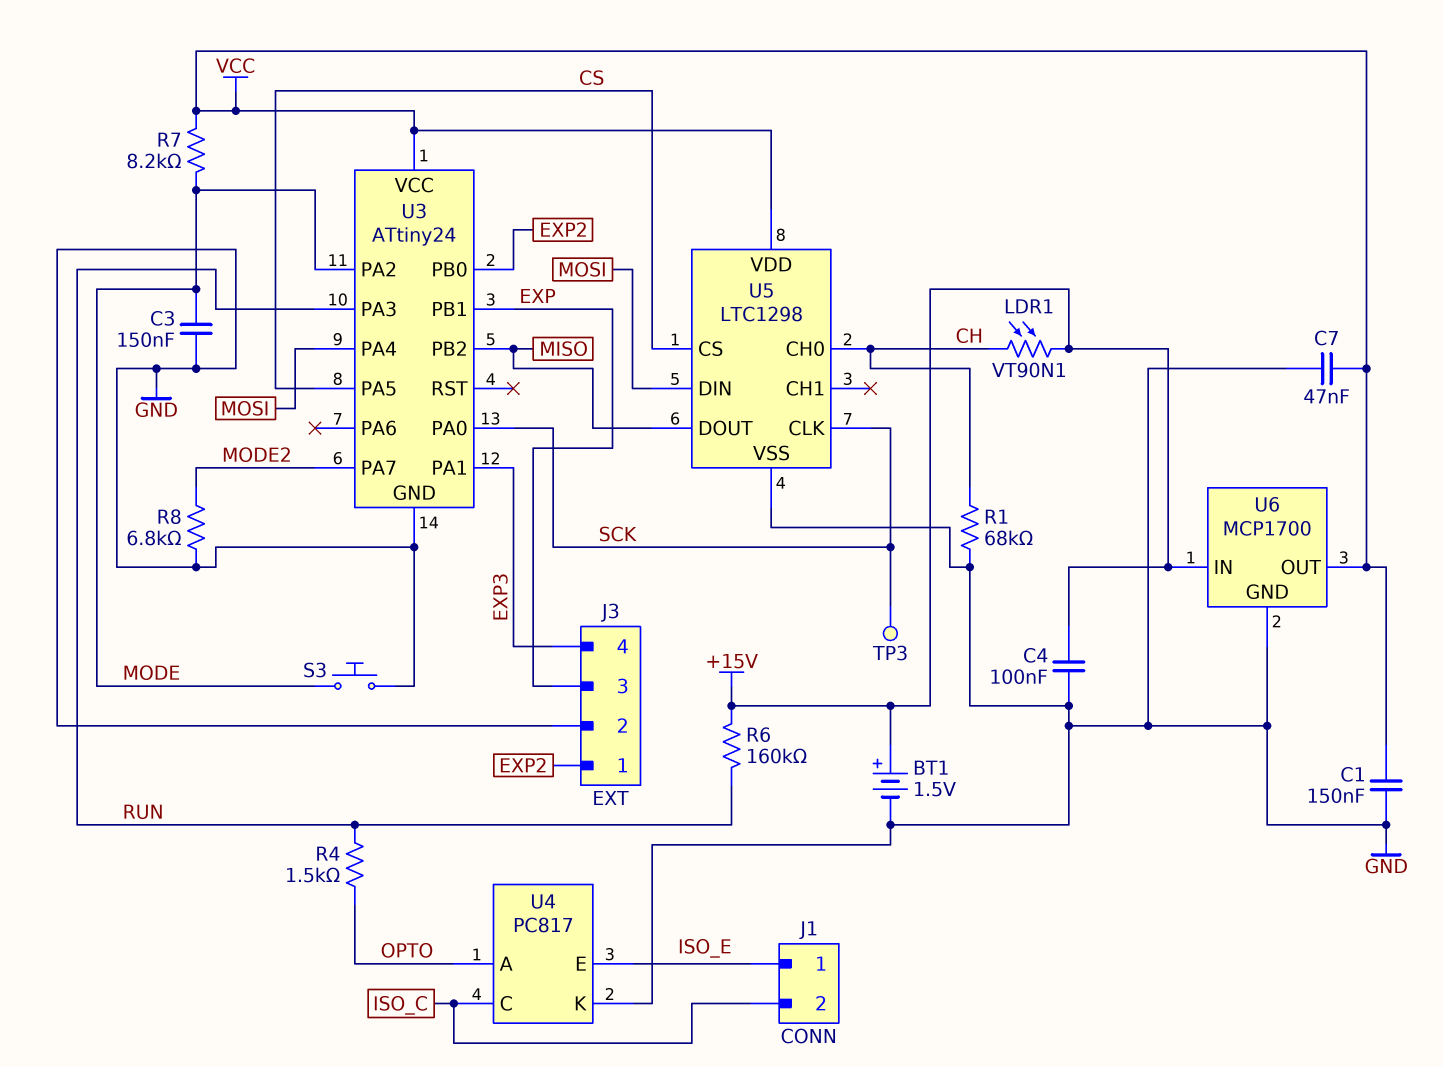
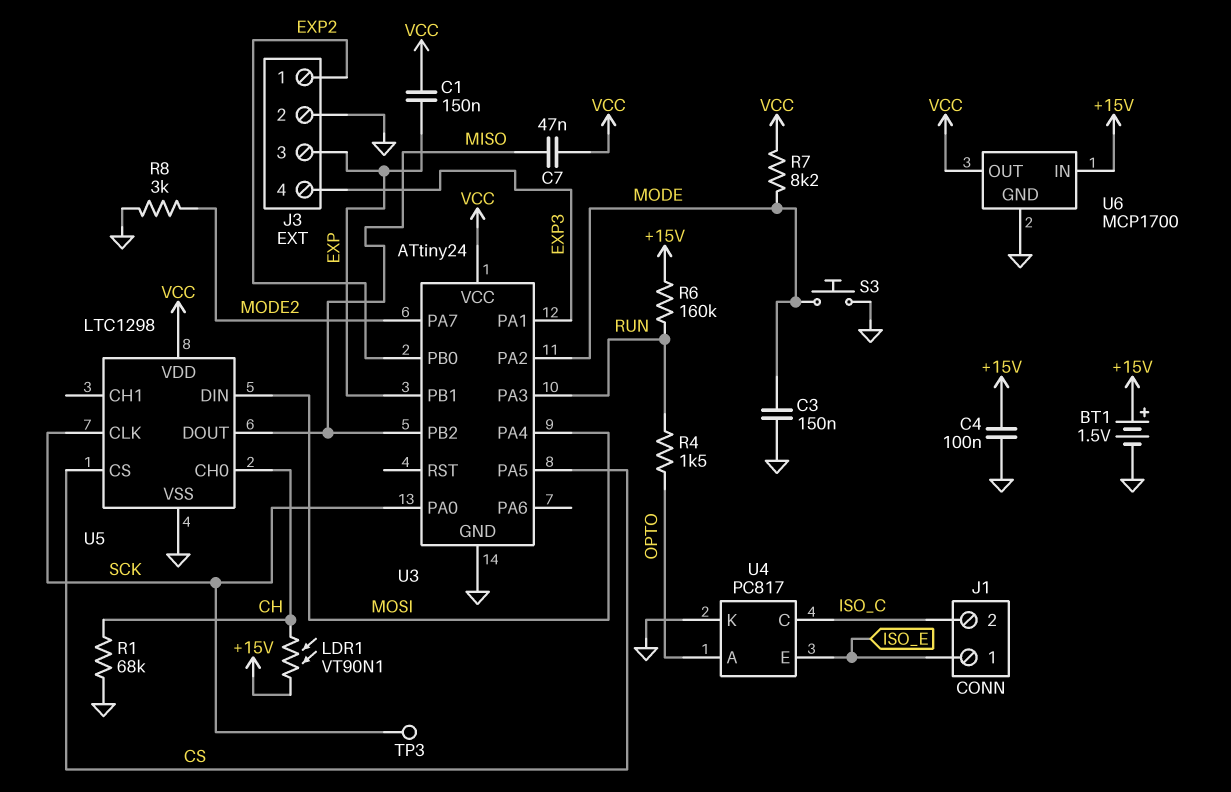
C1: 150nF (GND, VCC) -> 150nF (EXP, VCC)
C7: 47nF (GND, VCC) -> 47nF (MISO, VCC)
R8: 6.8k (GND, MODE2) -> 3k (GND, MODE2)

